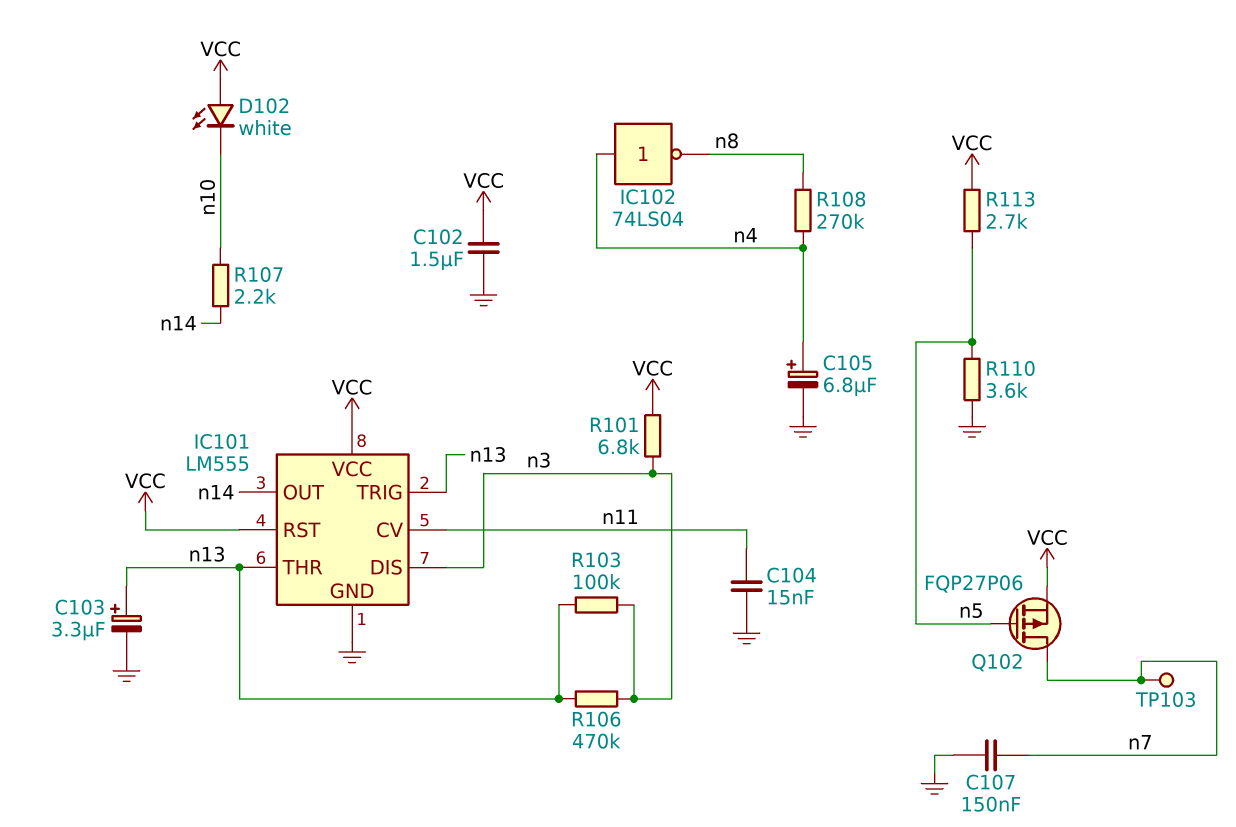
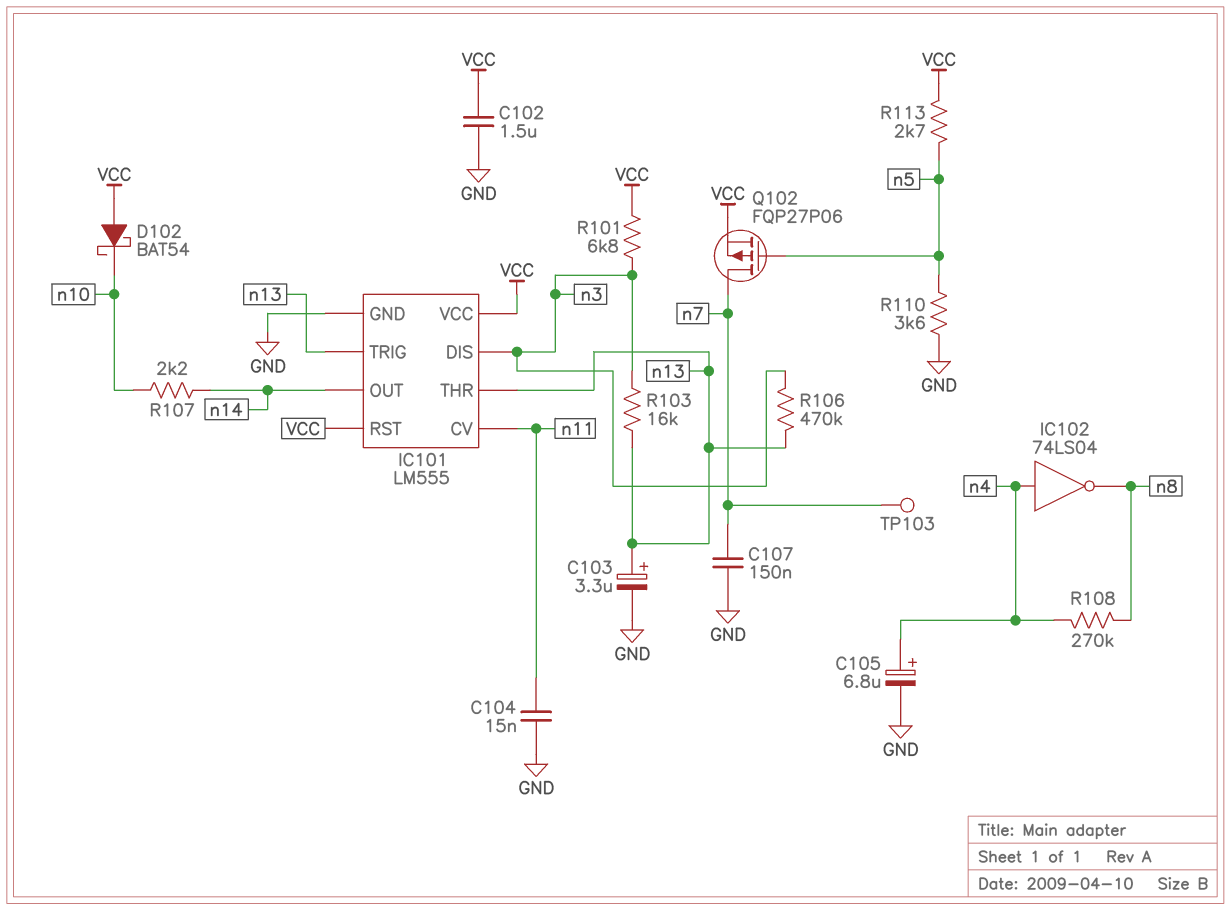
D102: LED white (A VCC, K n10) -> schottky BAT54 (A VCC, K n10)
R103: 100k (n3, n13) -> 16k (n3, n13)

